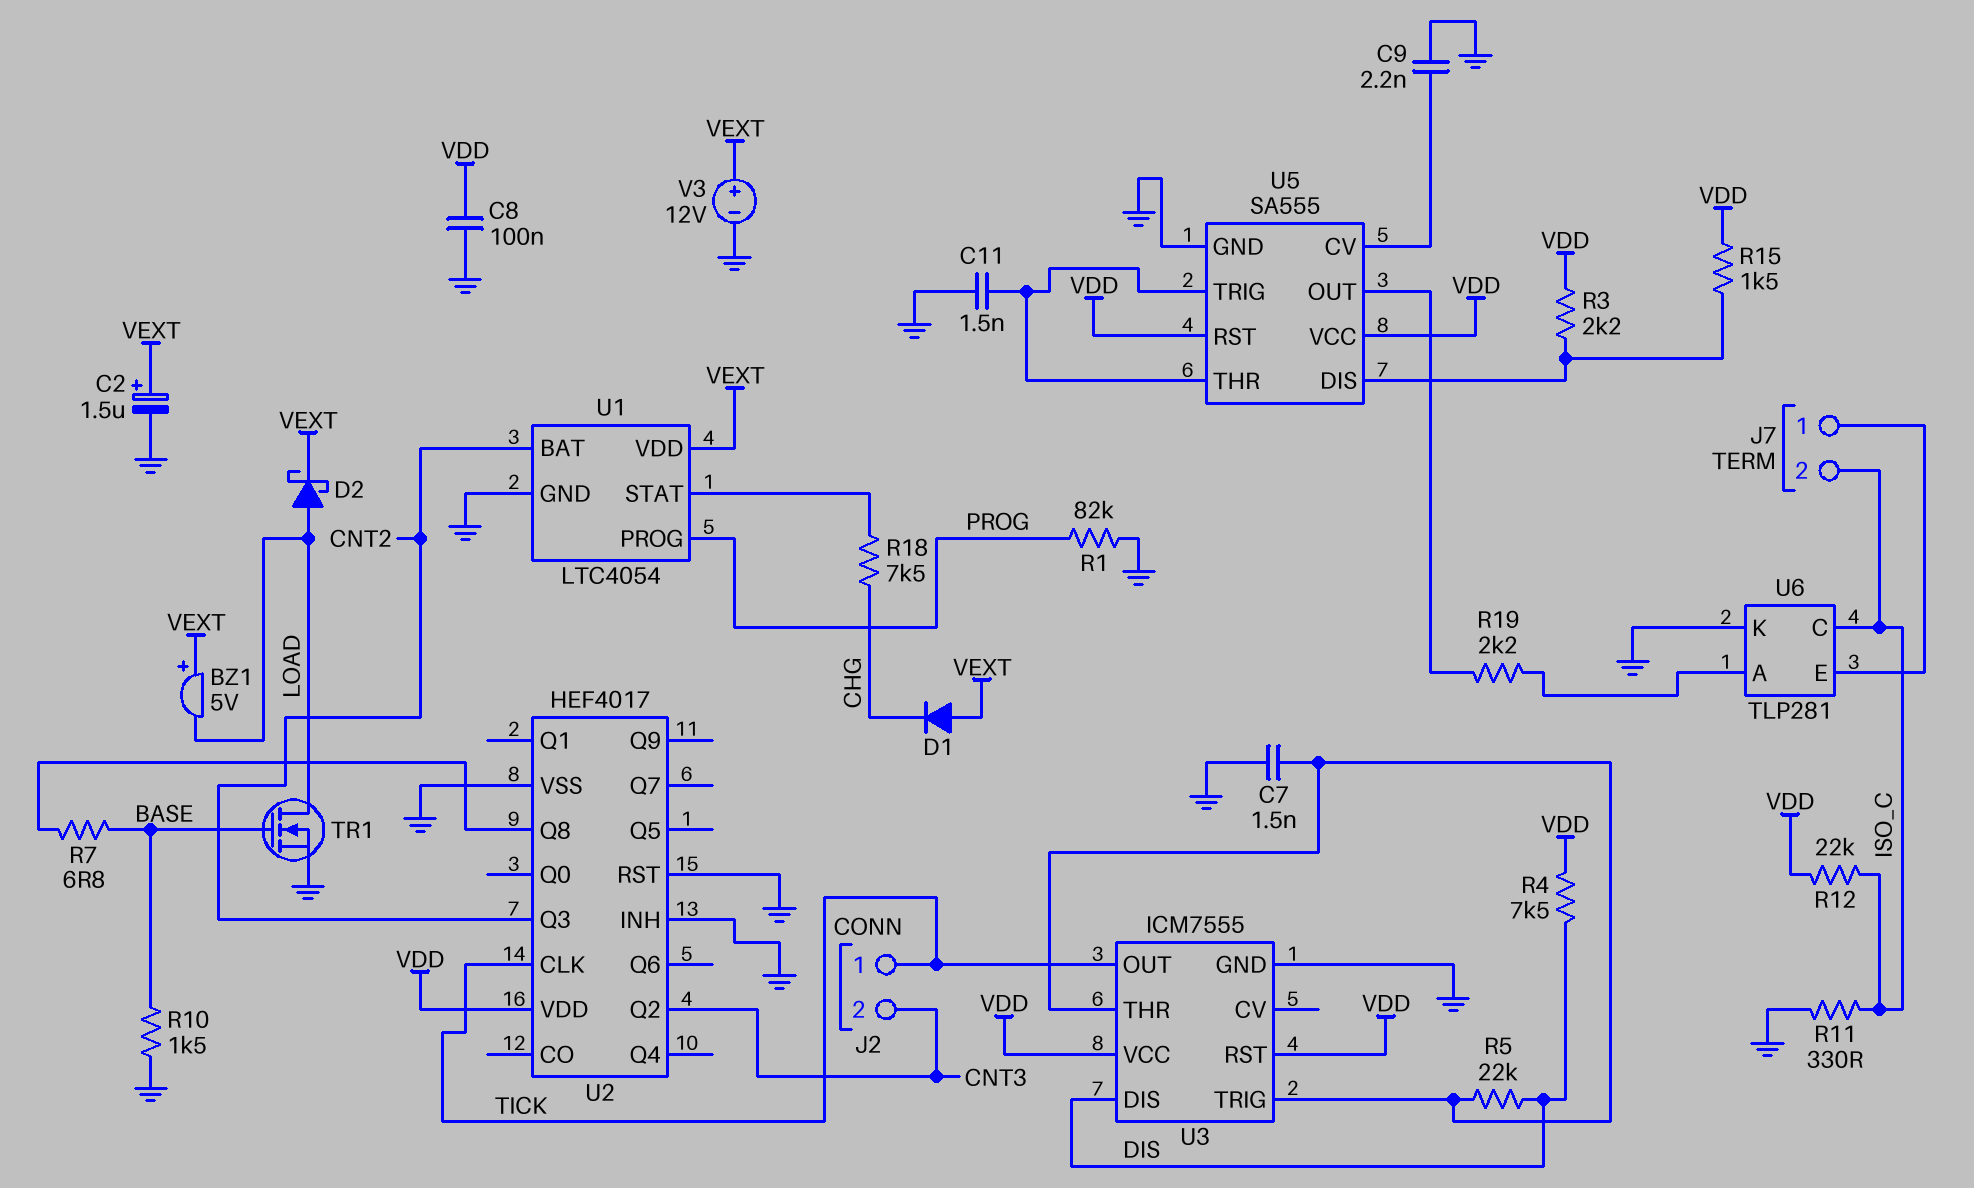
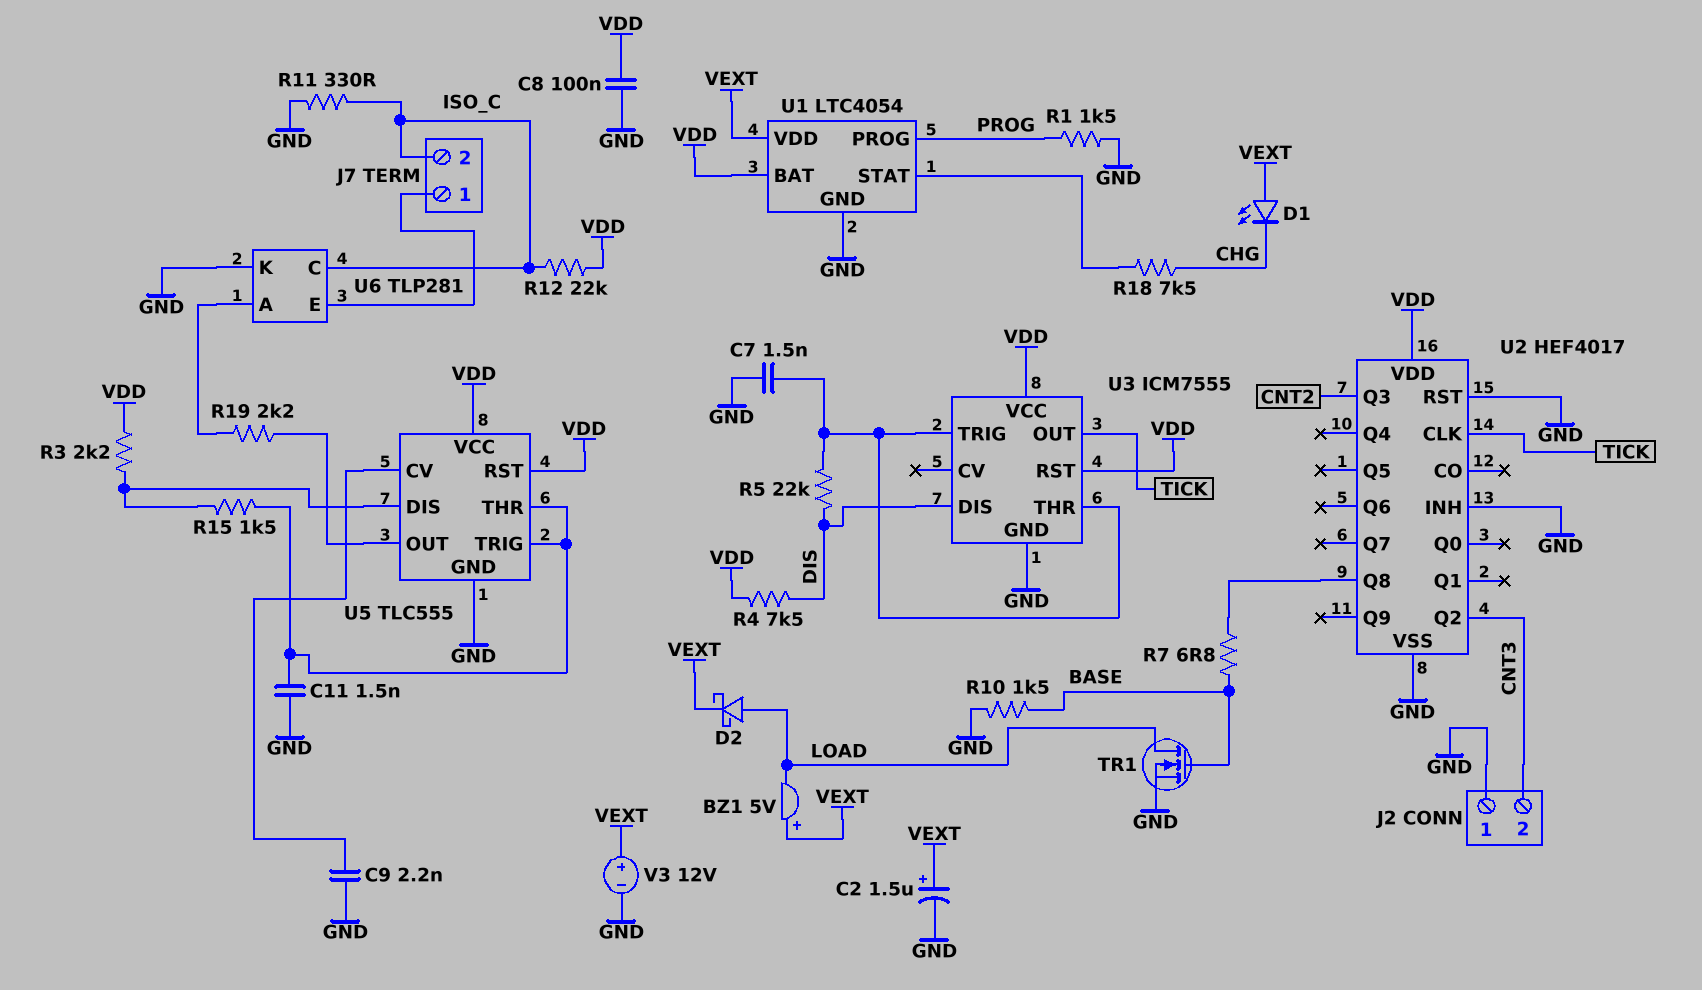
D1: diode (A VEXT, K CHG) -> LED (A VEXT, K CHG)
J2 pin 1: TICK -> GND
R1: 82k (GND, PROG) -> 1.5k (GND, PROG)
R15: 1.5k (U5/DIS, VDD) -> 1.5k (U5/DIS, U5/THR)
U1 pin BAT: CNT2 -> VDD
U5: SA555 -> TLC555

